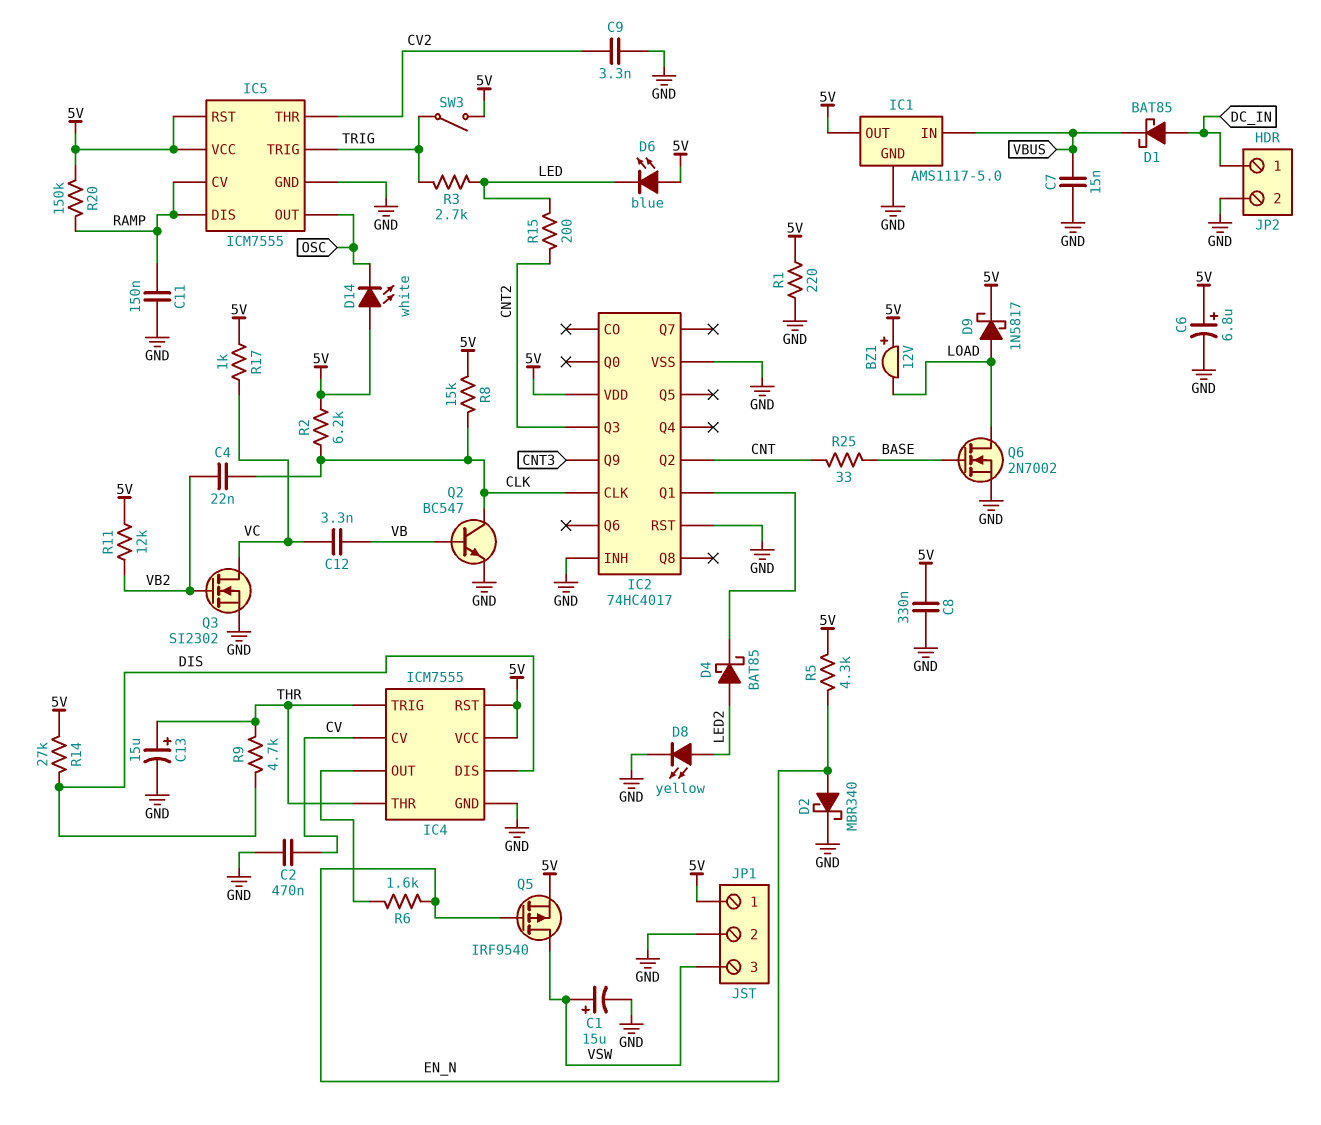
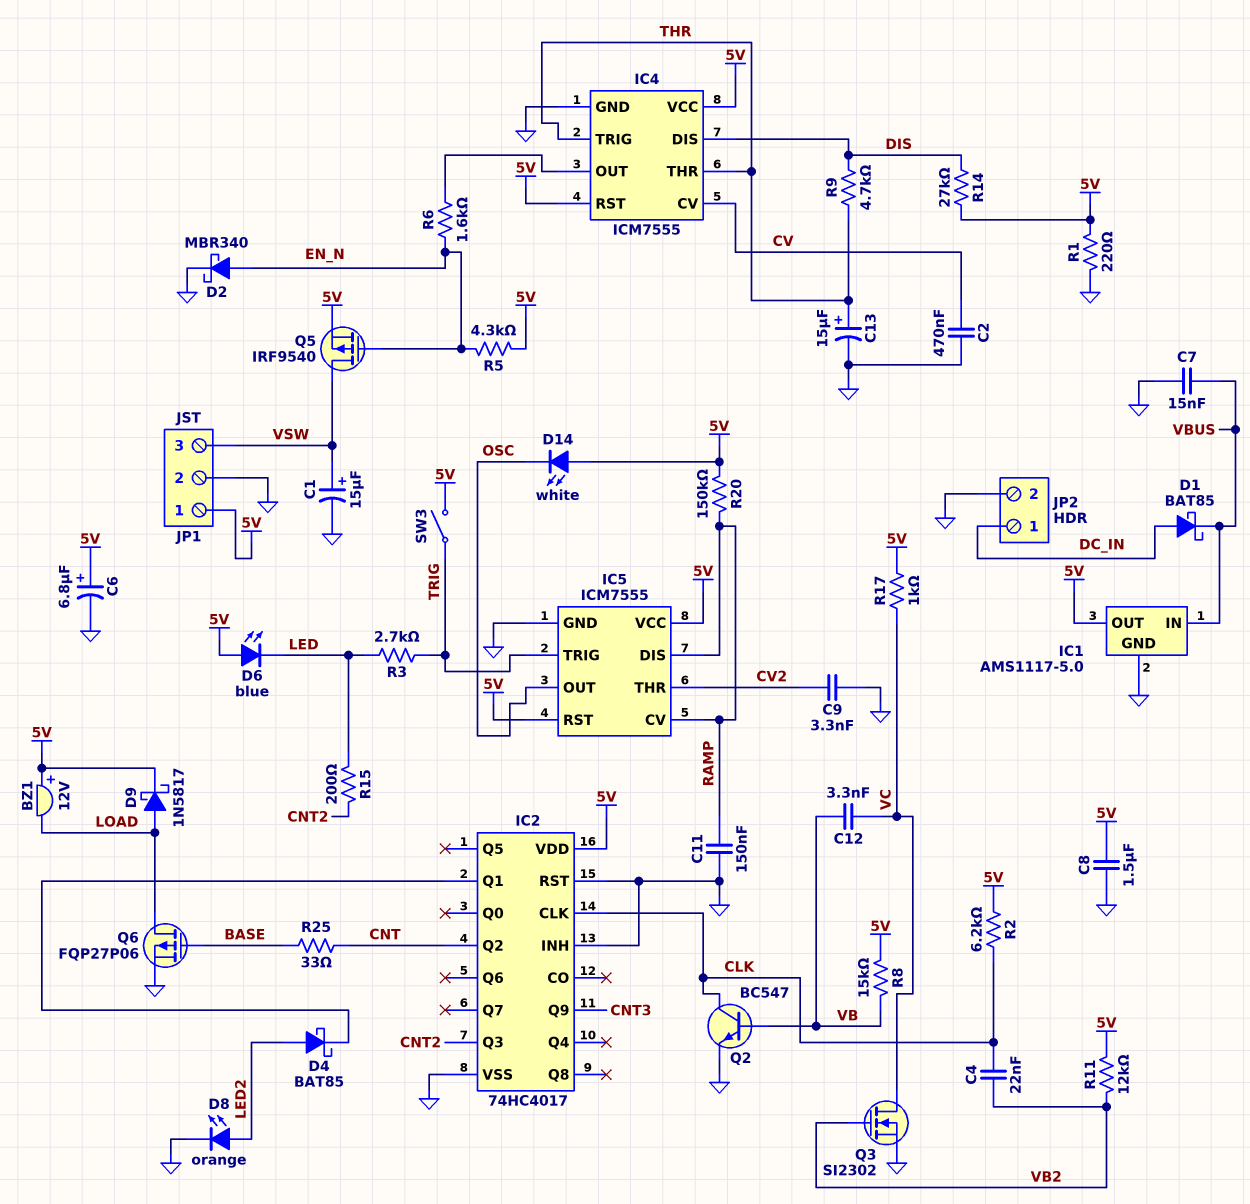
C8: 330nF (5V, GND) -> 1.5uF (5V, GND)
D8: LED yellow (A LED2, K GND) -> LED orange (A LED2, K GND)
Q6: NMOS 2N7002 (G BASE, D LOAD, S GND) -> PMOS FQP27P06 (G BASE, D LOAD, S GND)
R8: 15k (5V, CLK) -> 15k (5V, VB)

